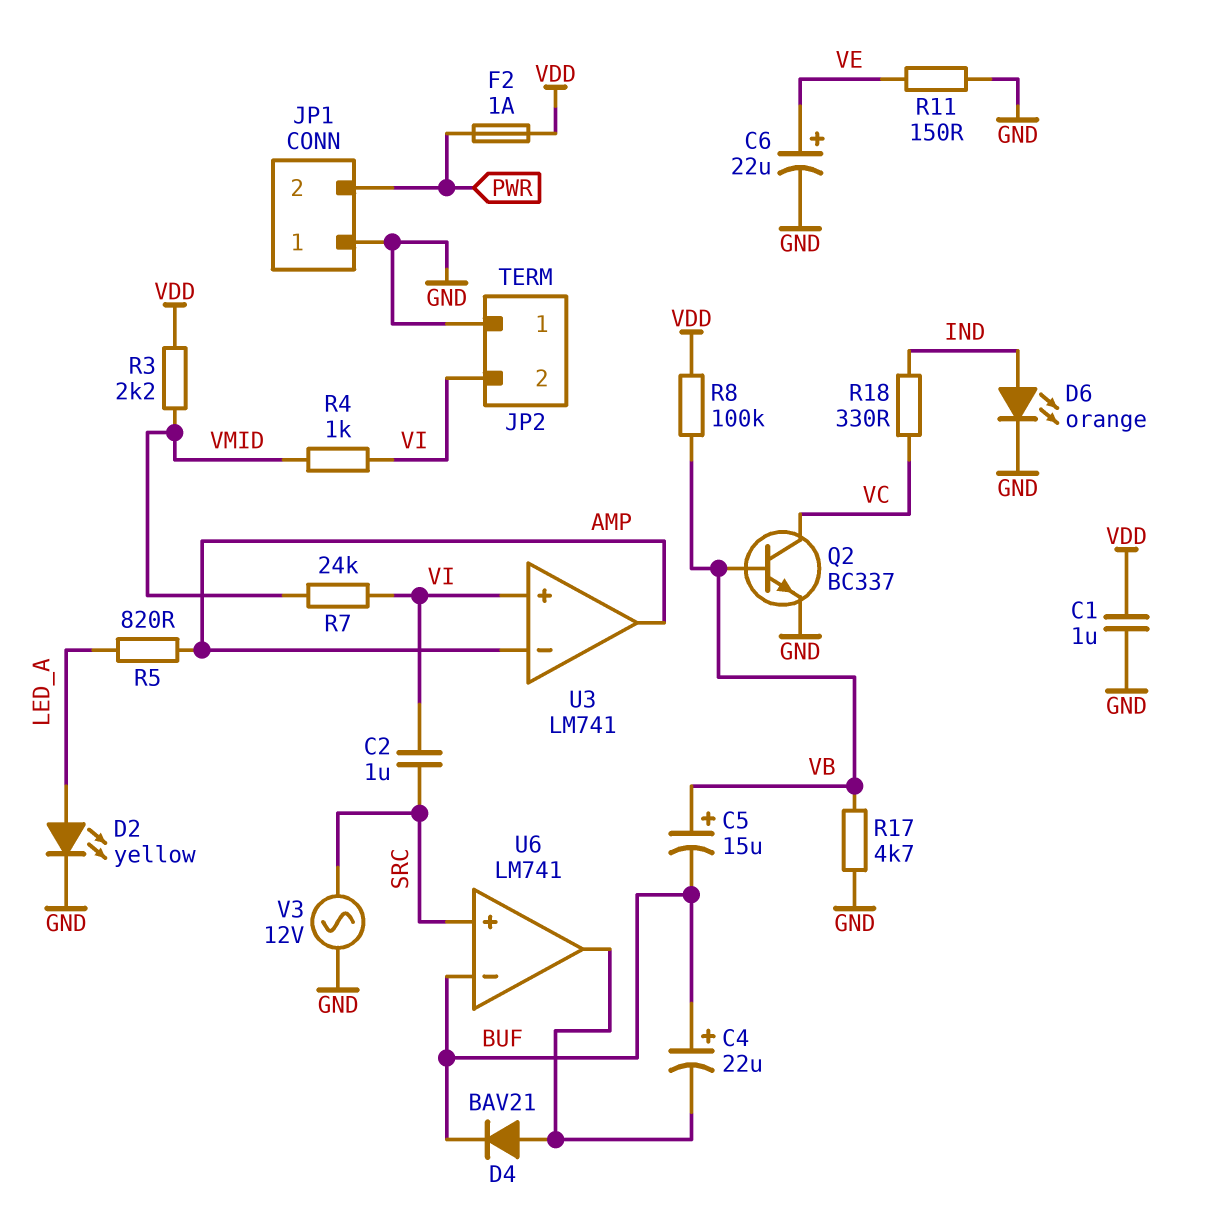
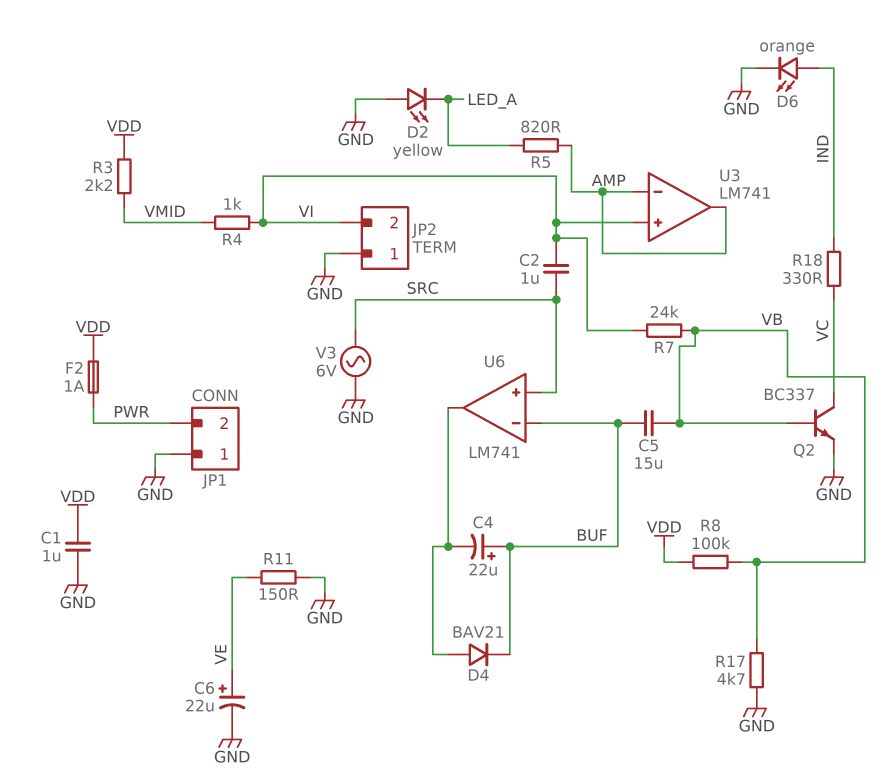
C5: 15uF (plus VB, minus BUF) -> 15uF (BUF, VB)
D2: LED yellow (A LED_A, K GND) -> LED yellow (A GND, K LED_A)
R7: 24k (VI, VMID) -> 24k (VB, VI)
V3: AC 12V (GND, SRC) -> AC 6V (GND, SRC)

